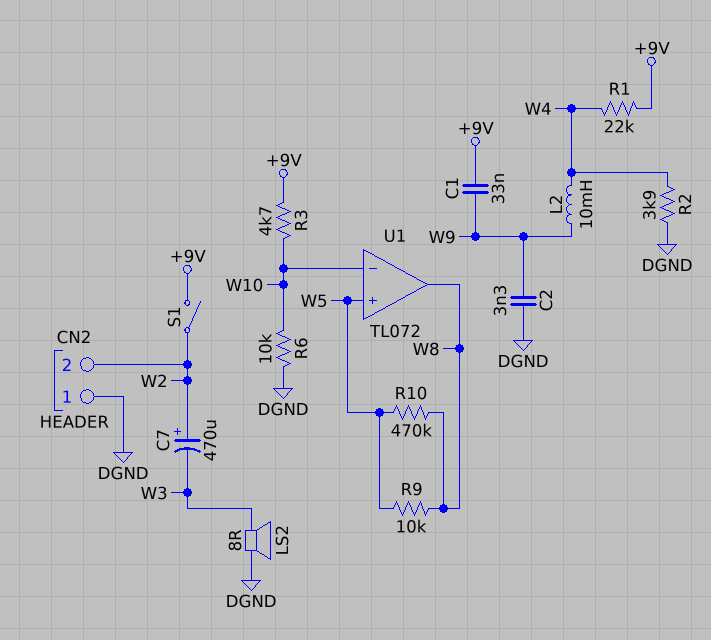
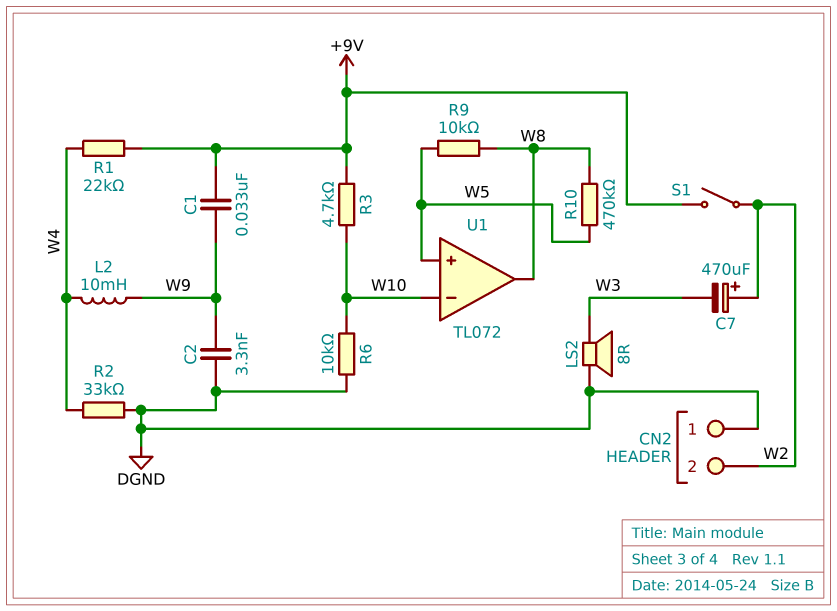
R2: 3.9k (DGND, W4) -> 33k (DGND, W4)

